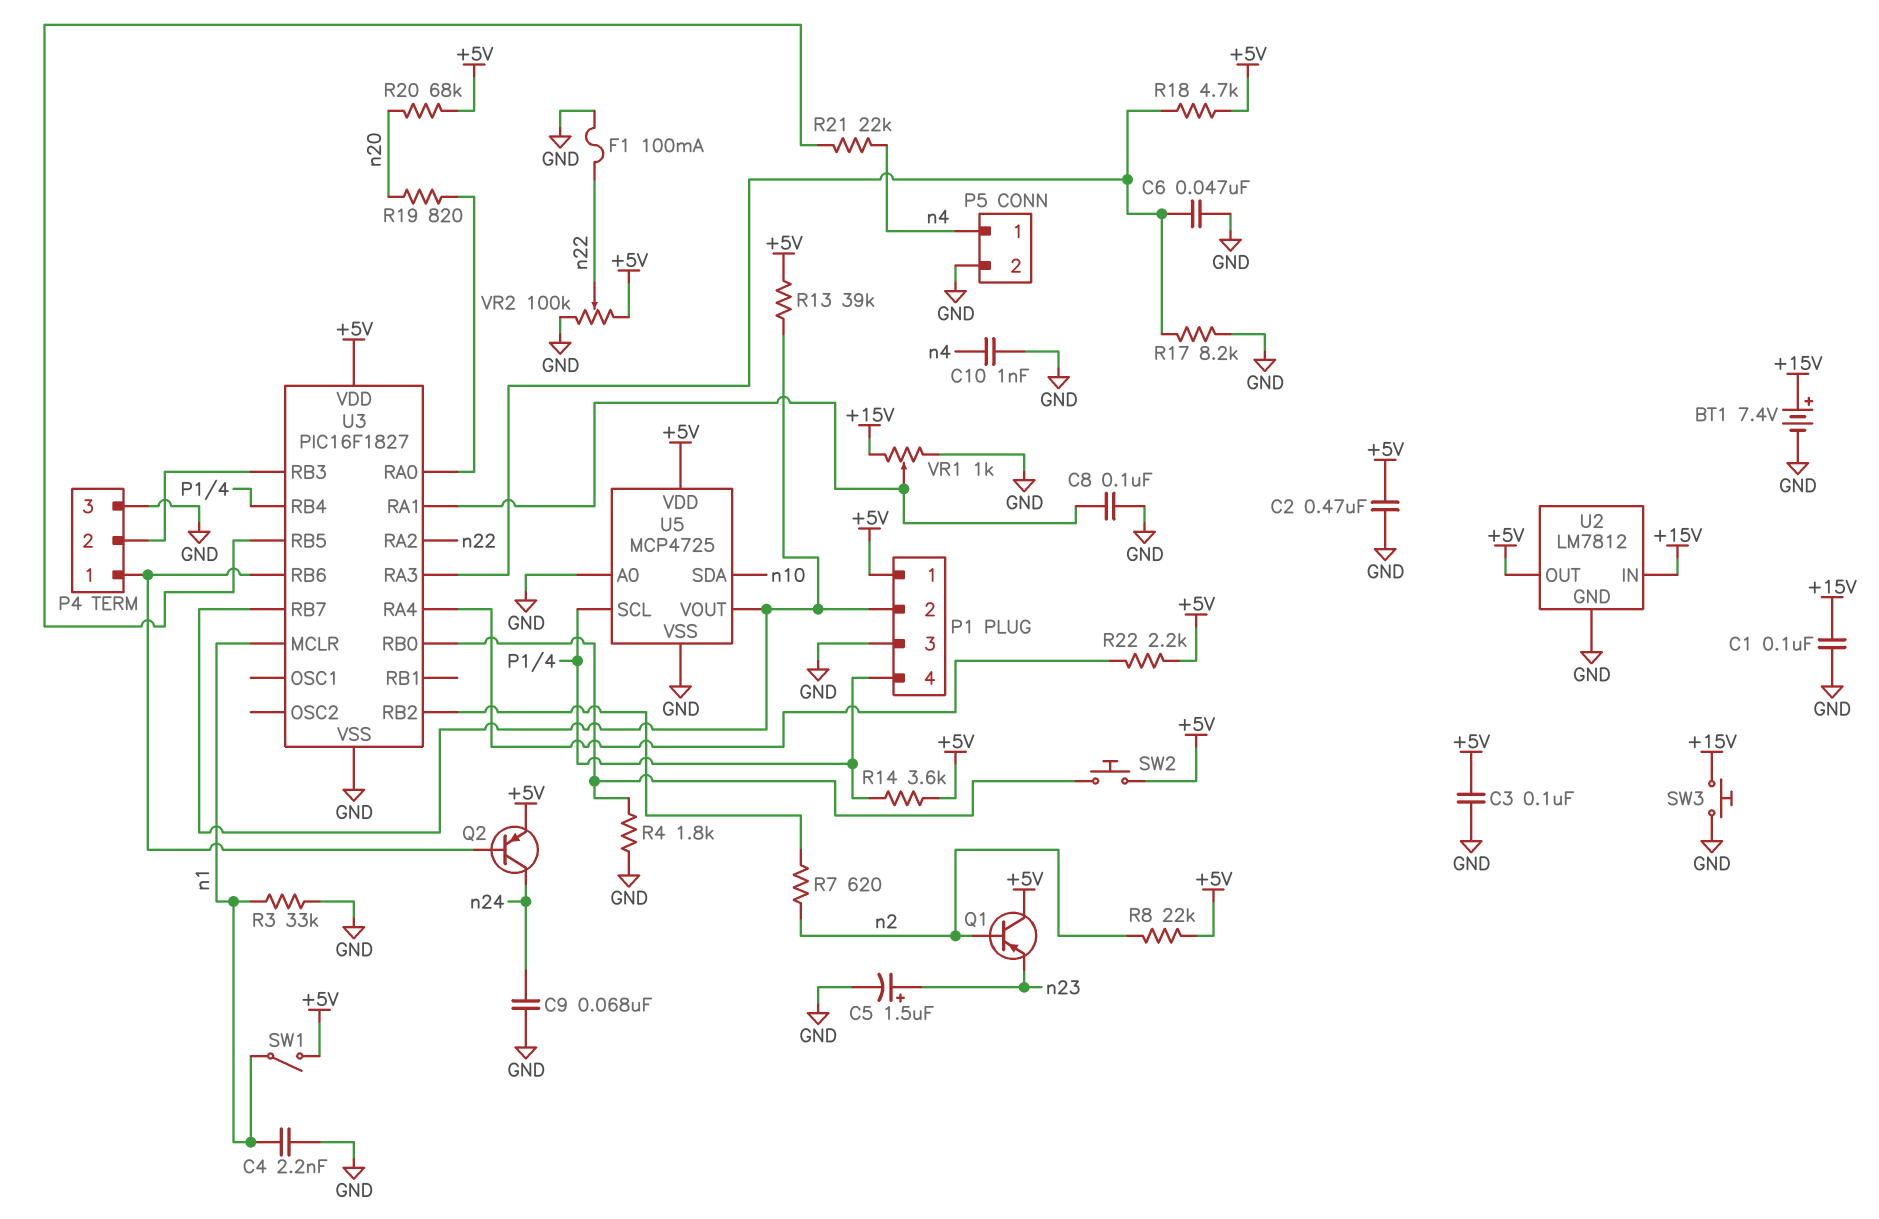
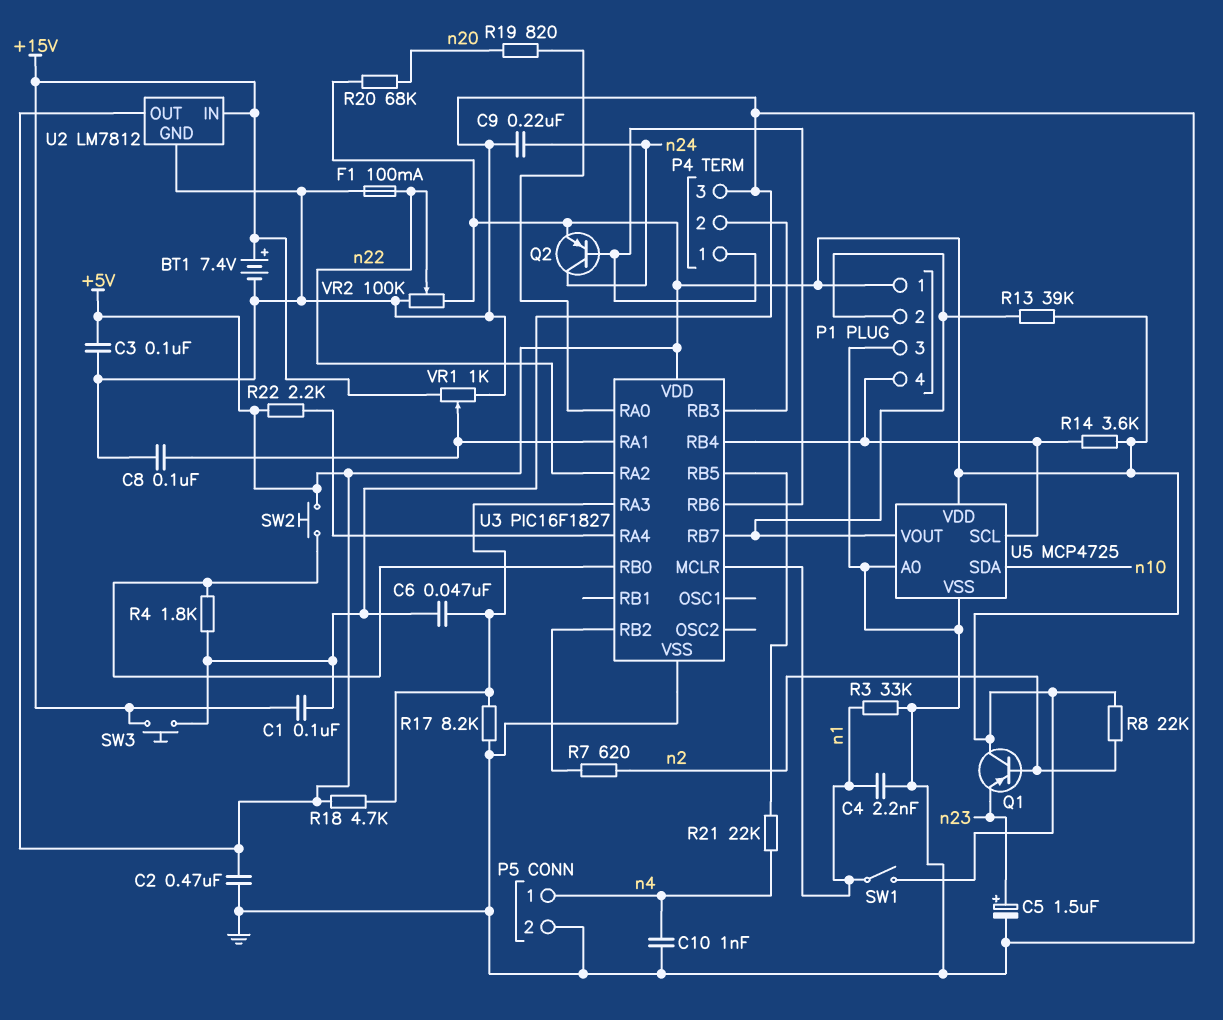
C9: 68nF (GND, n24) -> 220nF (GND, n24)

